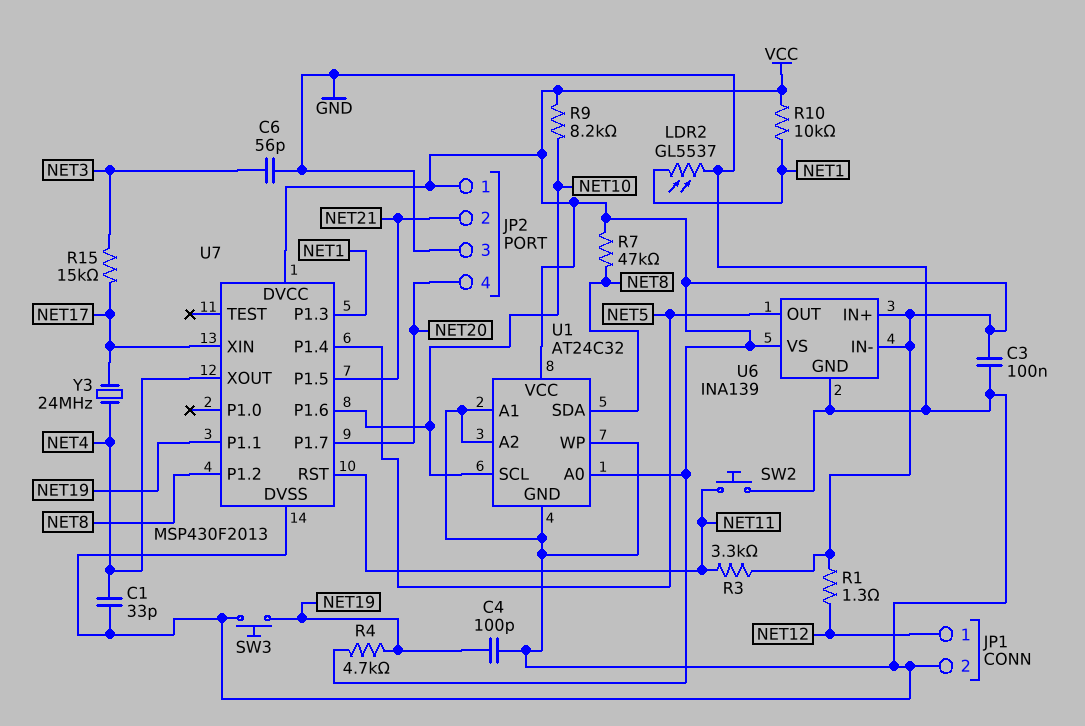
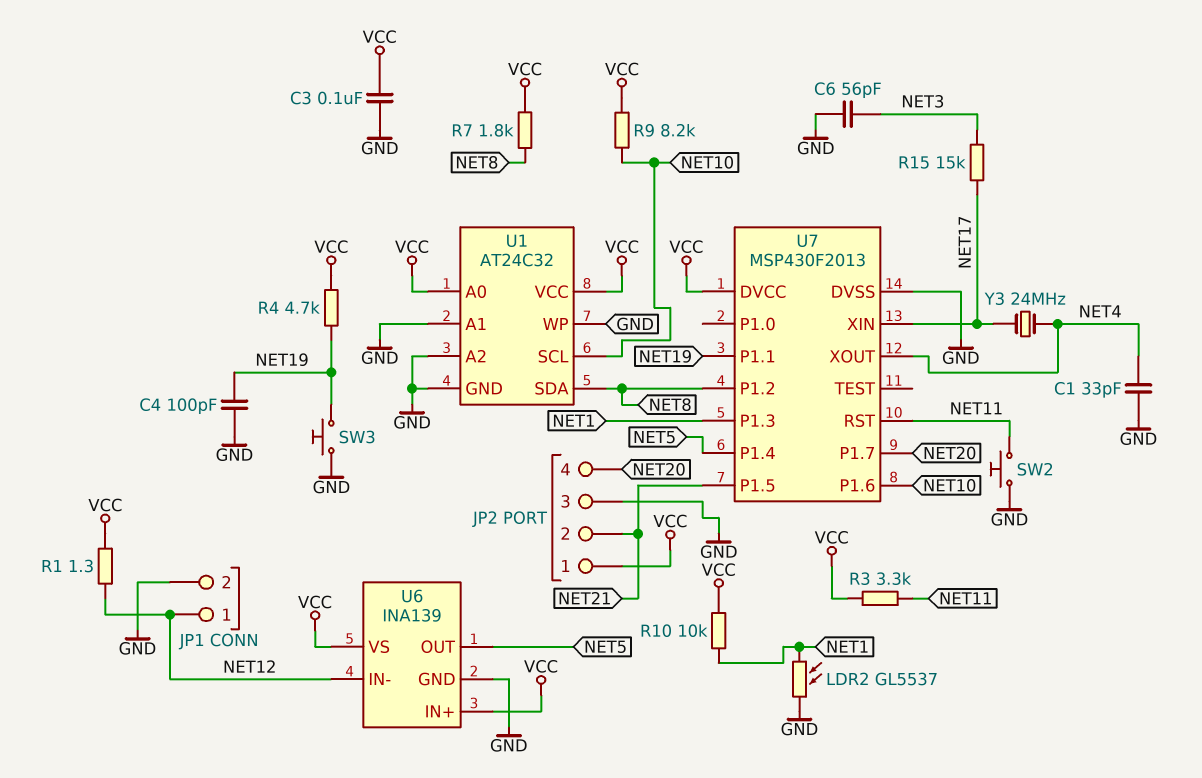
R7: 47k (NET8, VCC) -> 1.8k (NET8, VCC)
U6 pin IN-: VCC -> NET12

